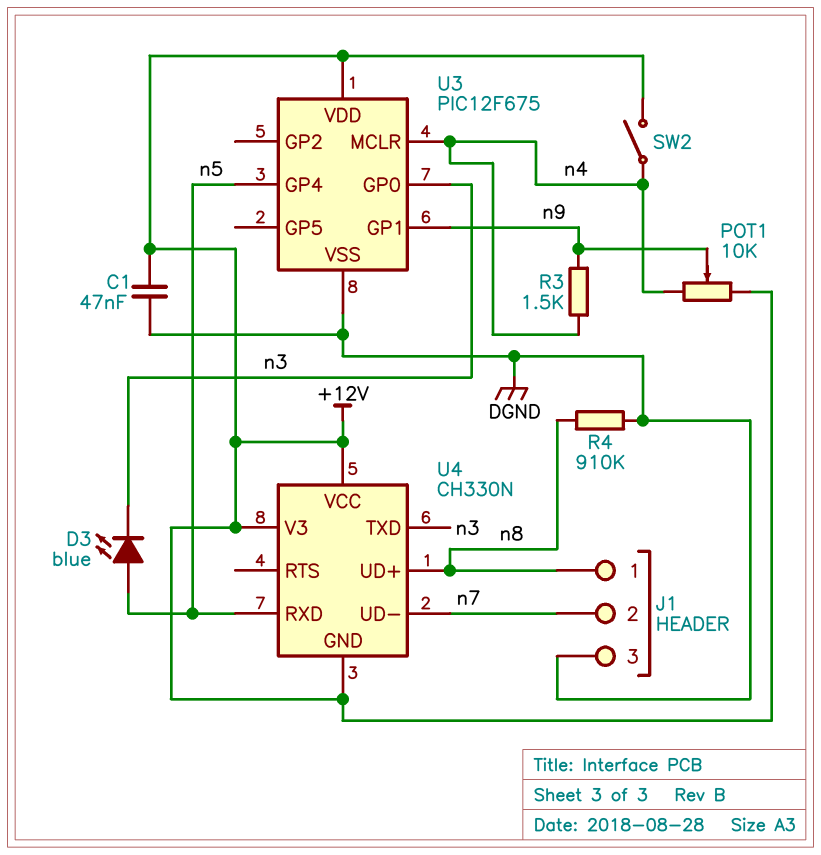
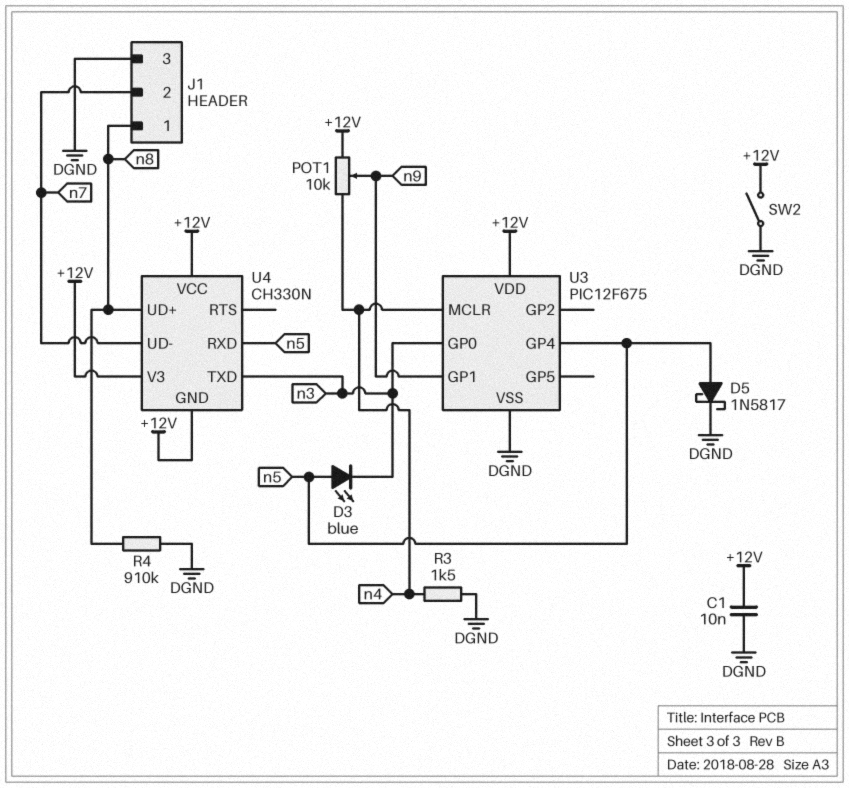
C1: 47nF (+12V, DGND) -> 10nF (+12V, DGND)
D5: none -> schottky 1N5817 (A n5, K DGND)
R3: 1.5k (n4, n9) -> 1.5k (DGND, n4)
SW2: switch (+12V, n4) -> switch (+12V, DGND)

